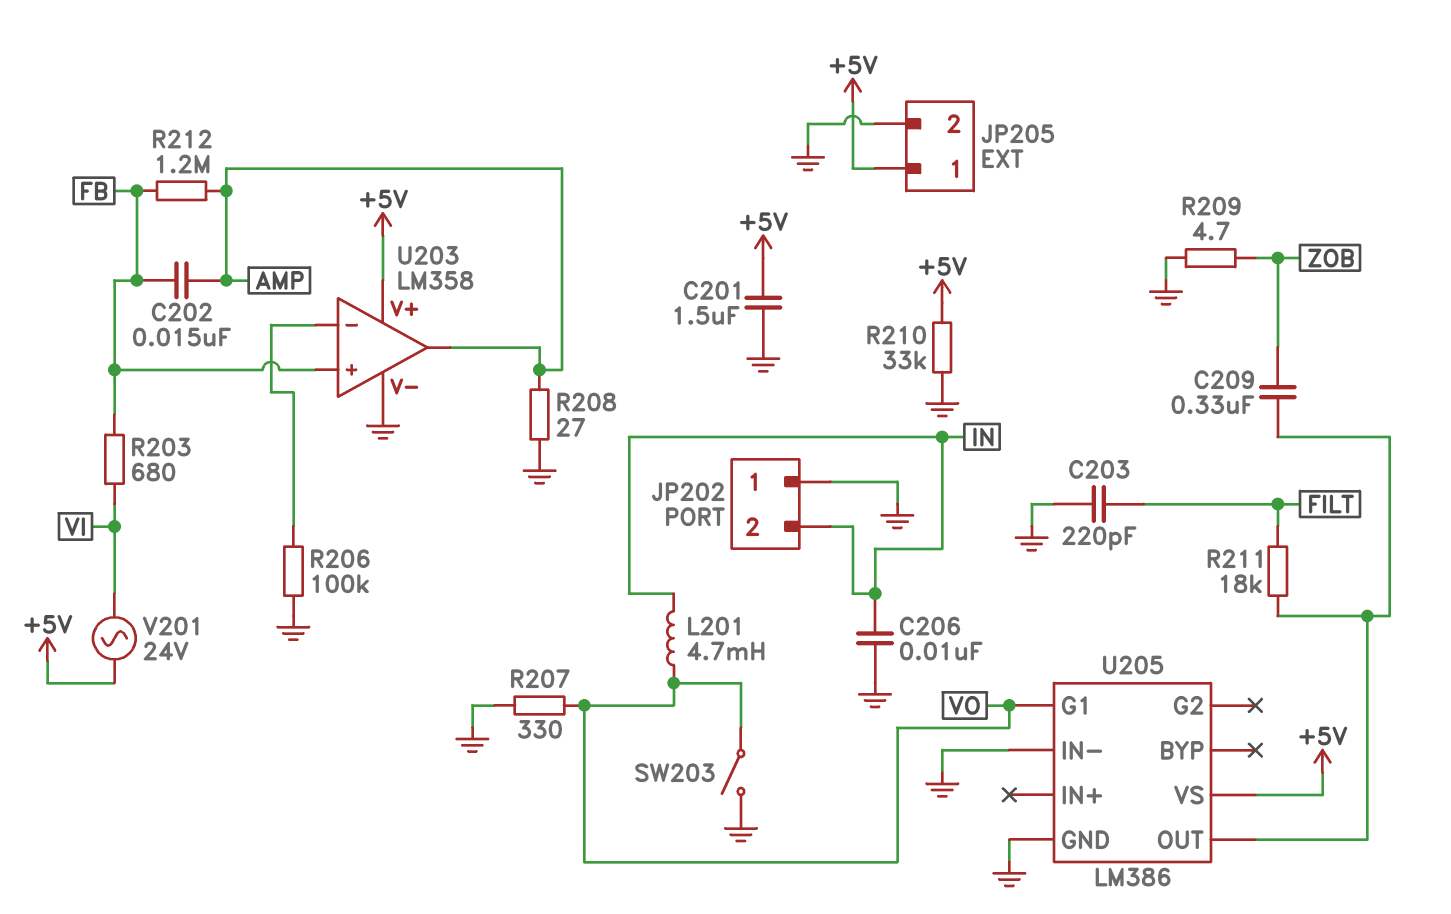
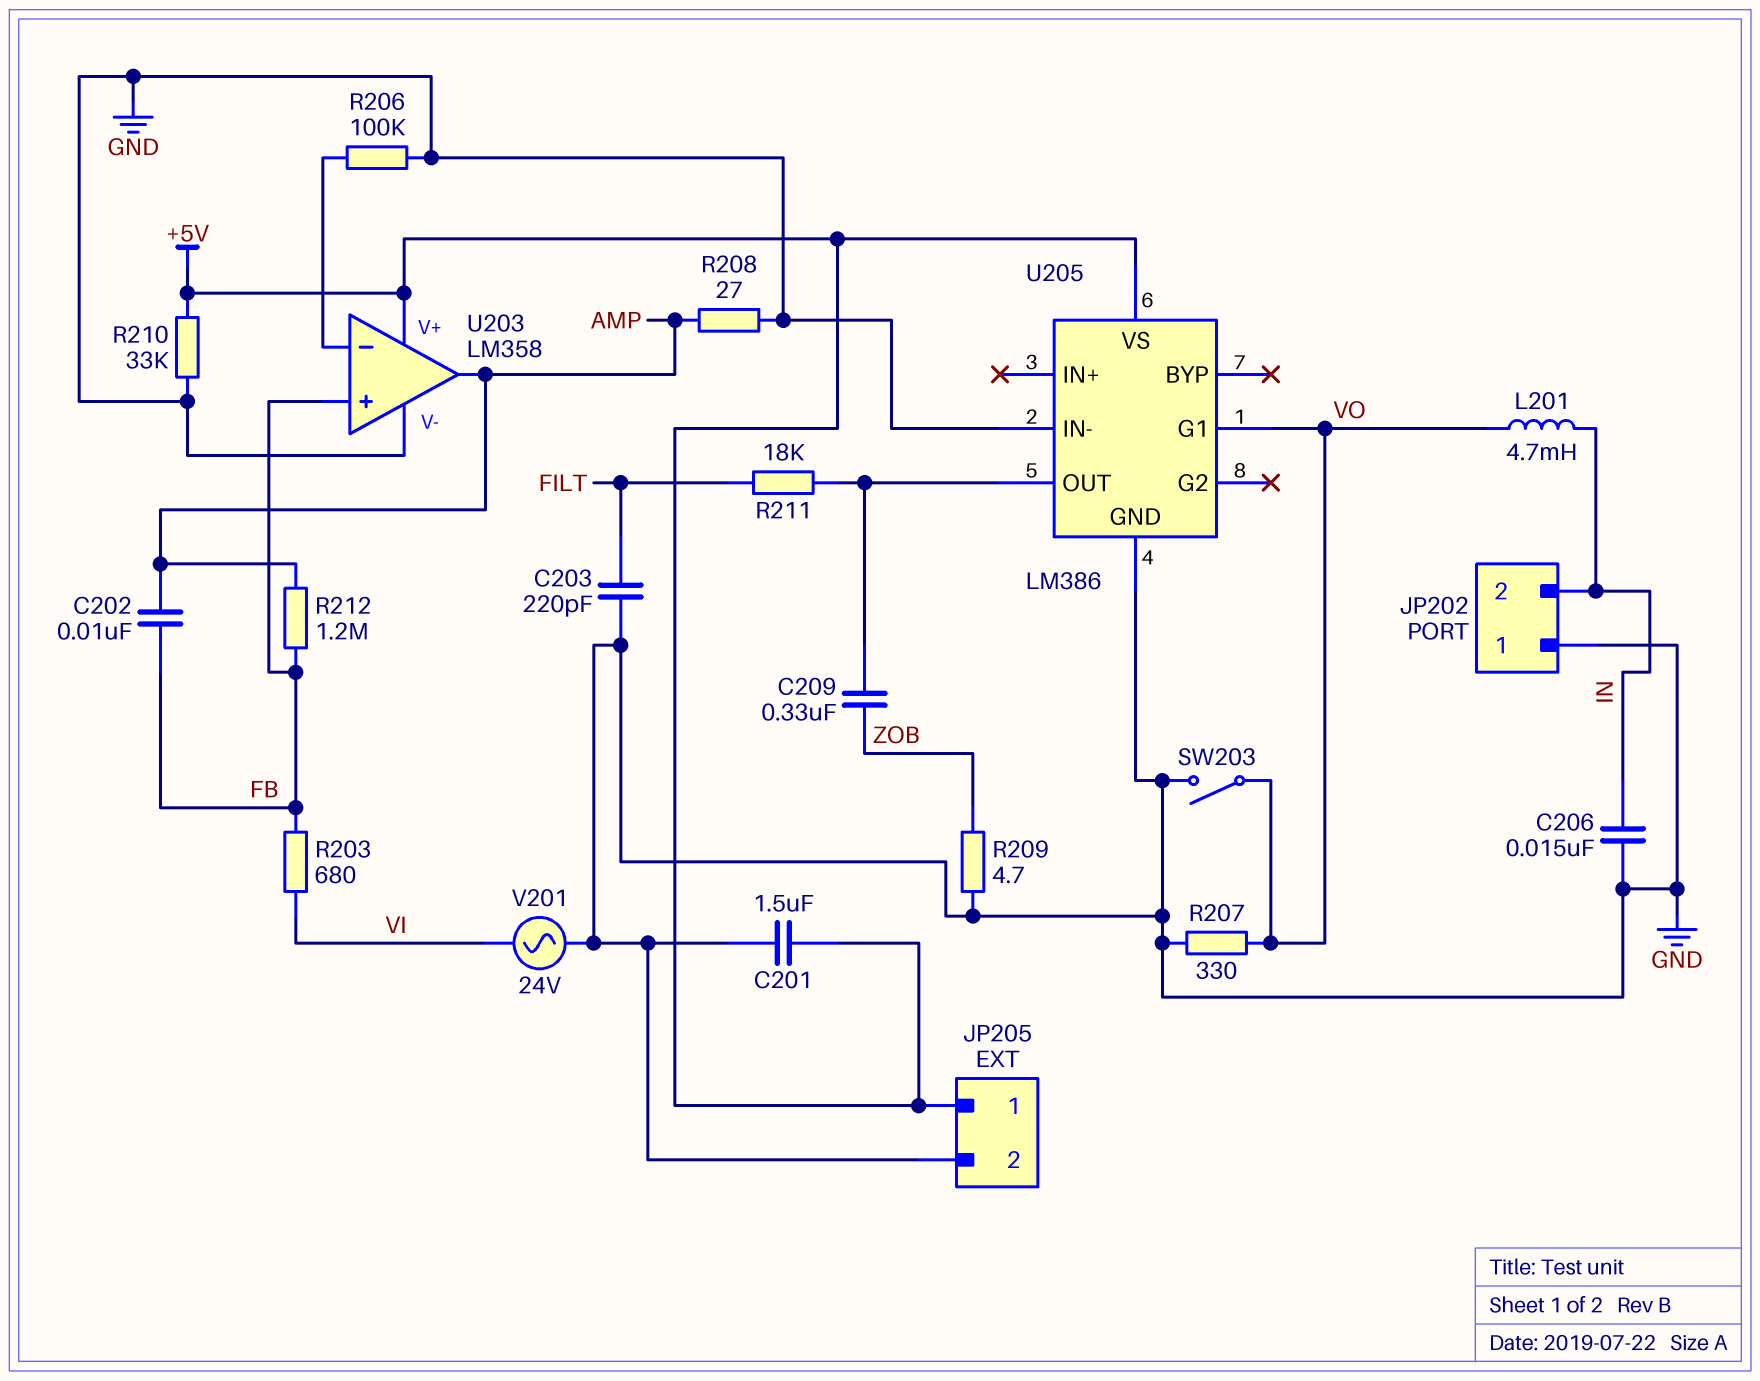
C202: 15nF (AMP, FB) -> 10nF (AMP, FB)
C206: 10nF (GND, IN) -> 15nF (GND, IN)
V201: AC 24V (+5V, VI) -> AC 24V (GND, VI)

